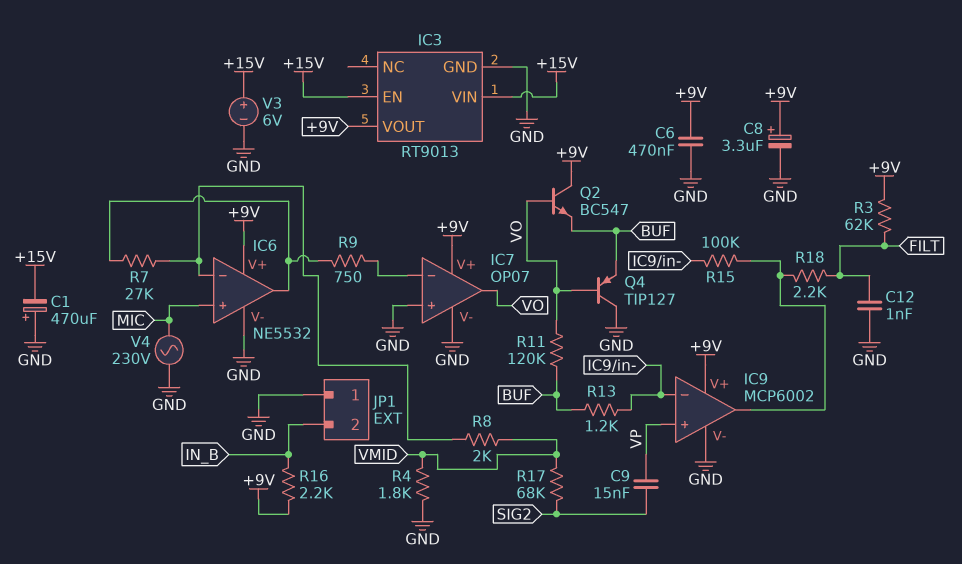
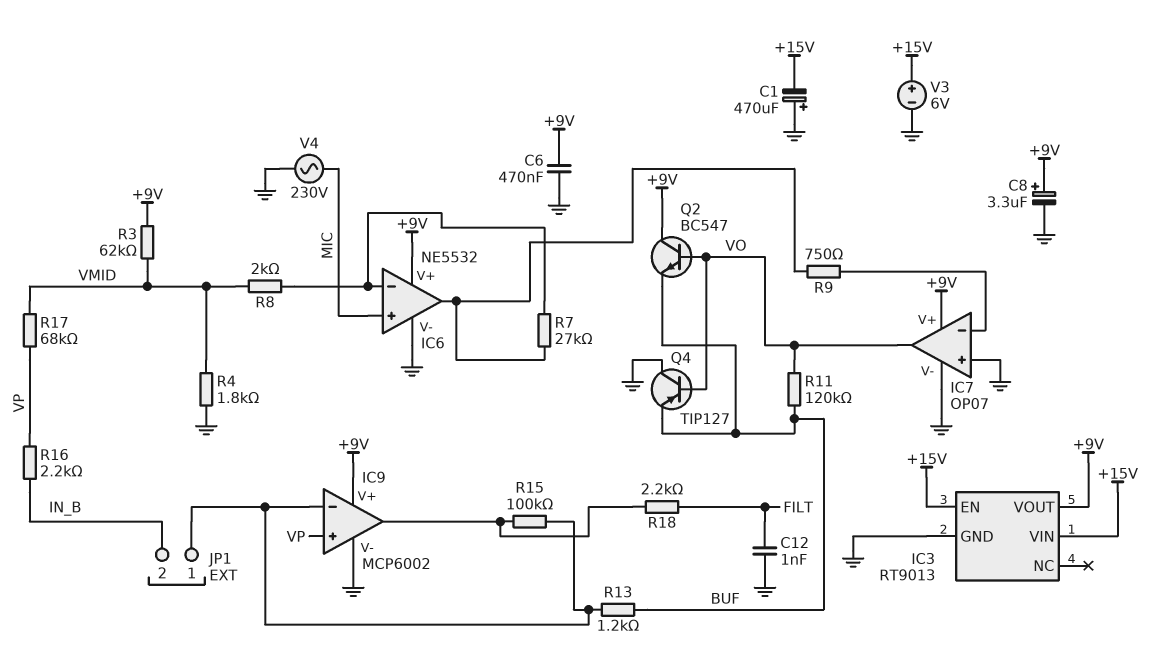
C9: 15nF (SIG2, VP) -> none
JP1 pin 1: GND -> IC9/in-
R3: 62k (+9V, FILT) -> 62k (+9V, VMID)
R16: 2.2k (+9V, IN_B) -> 2.2k (IN_B, VP)
R17: 68k (SIG2, VMID) -> 68k (VMID, VP)

